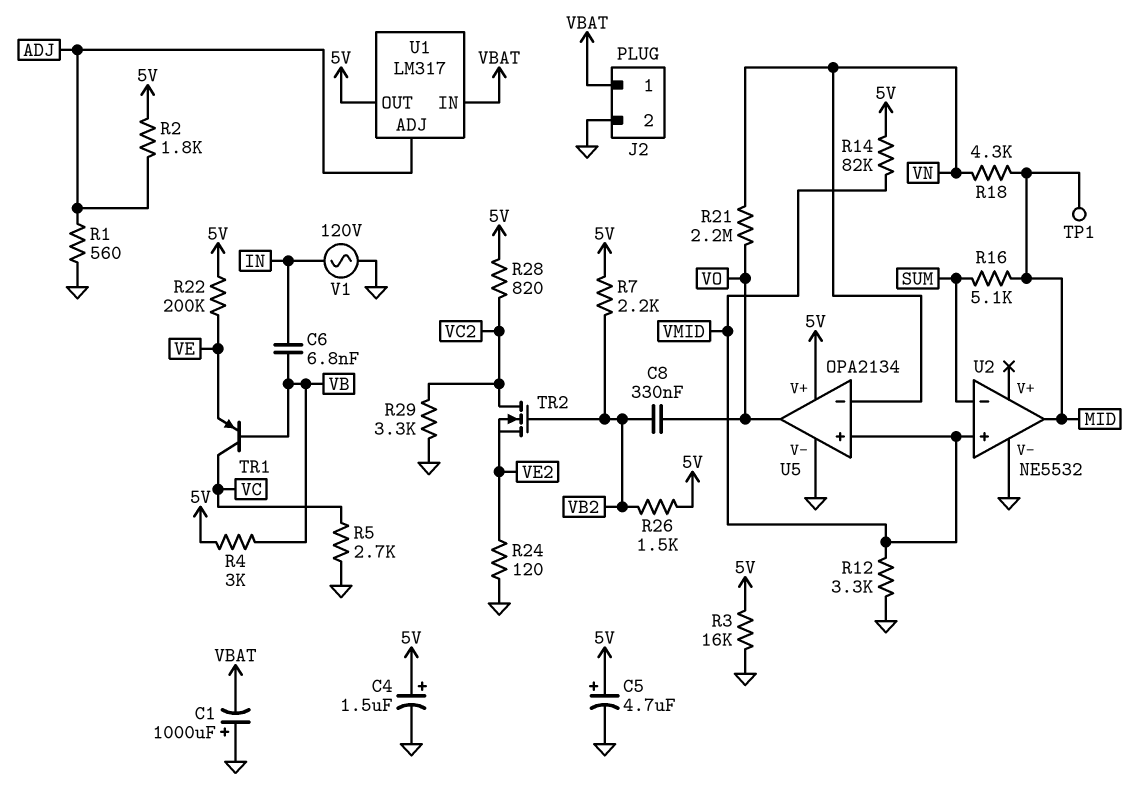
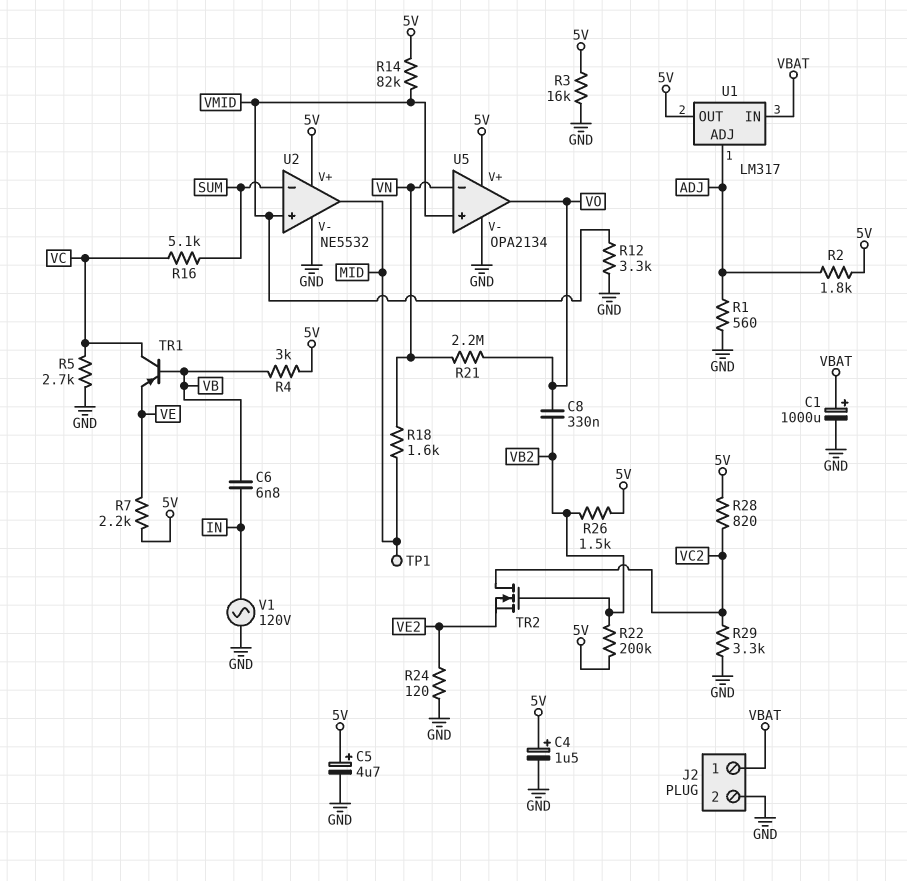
C1: 1000uF (plus GND, minus VBAT) -> 1000uF (plus VBAT, minus GND)
R7: 2.2k (5V, VB2) -> 2.2k (5V, VE)
R16: 5.1k (MID, SUM) -> 5.1k (SUM, VC)
R18: 4.3k (MID, VN) -> 1.6k (MID, VN)
R22: 200k (5V, VE) -> 200k (5V, VB2)
U2 pin V+: none -> 5V

